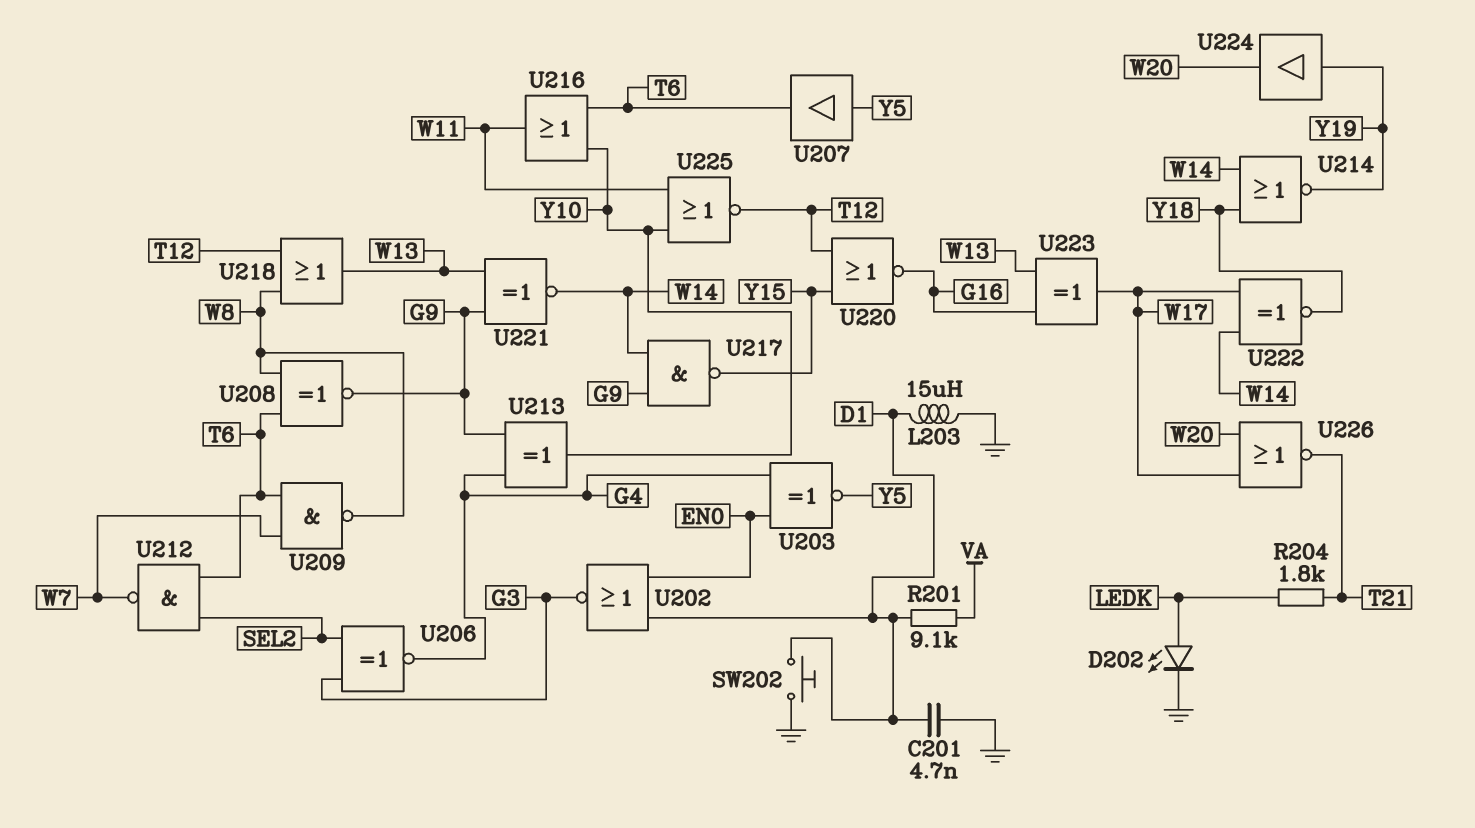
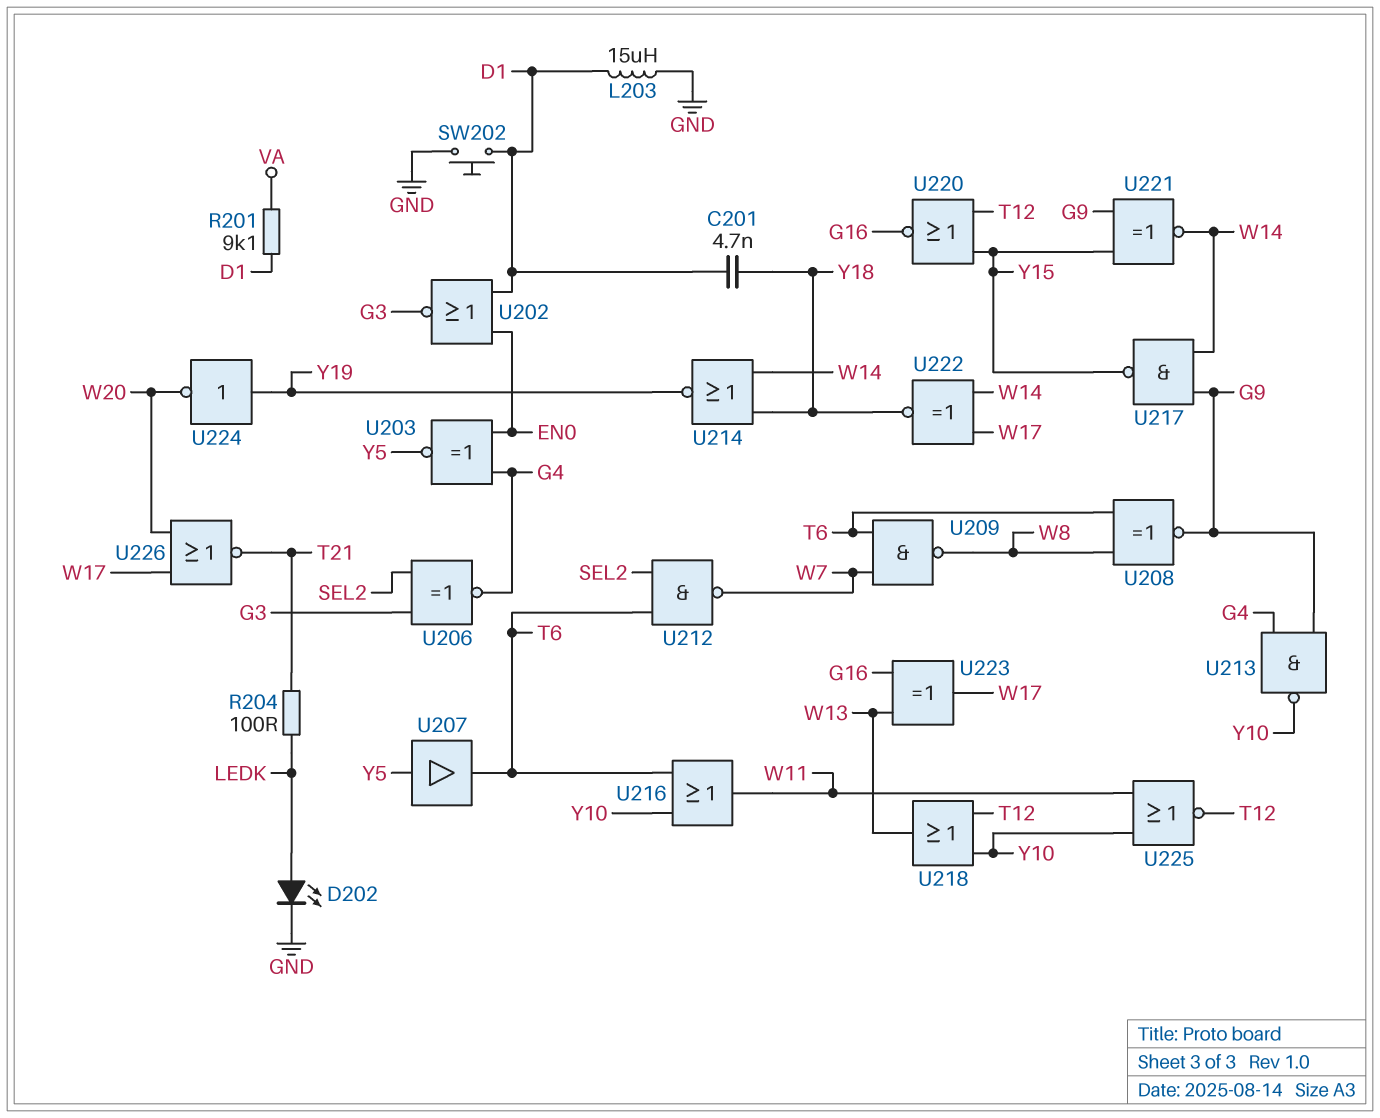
C201: 4.7nF (D1, GND) -> 4.7nF (D1, Y18)
R204: 1.8k (LEDK, T21) -> 100 (LEDK, T21)
U213: XOR (in G4, in G9, out Y10) -> NAND (in G4, in G9, out Y10)
U218: OR (in T12, in W8, out W13) -> OR (in T12, in Y10, out W13)
U221: XNOR (in G9, in W13, out W14) -> XNOR (in G9, in Y15, out W14)
U224: buffer (in Y19, out W20) -> NOT (in Y19, out W20)

